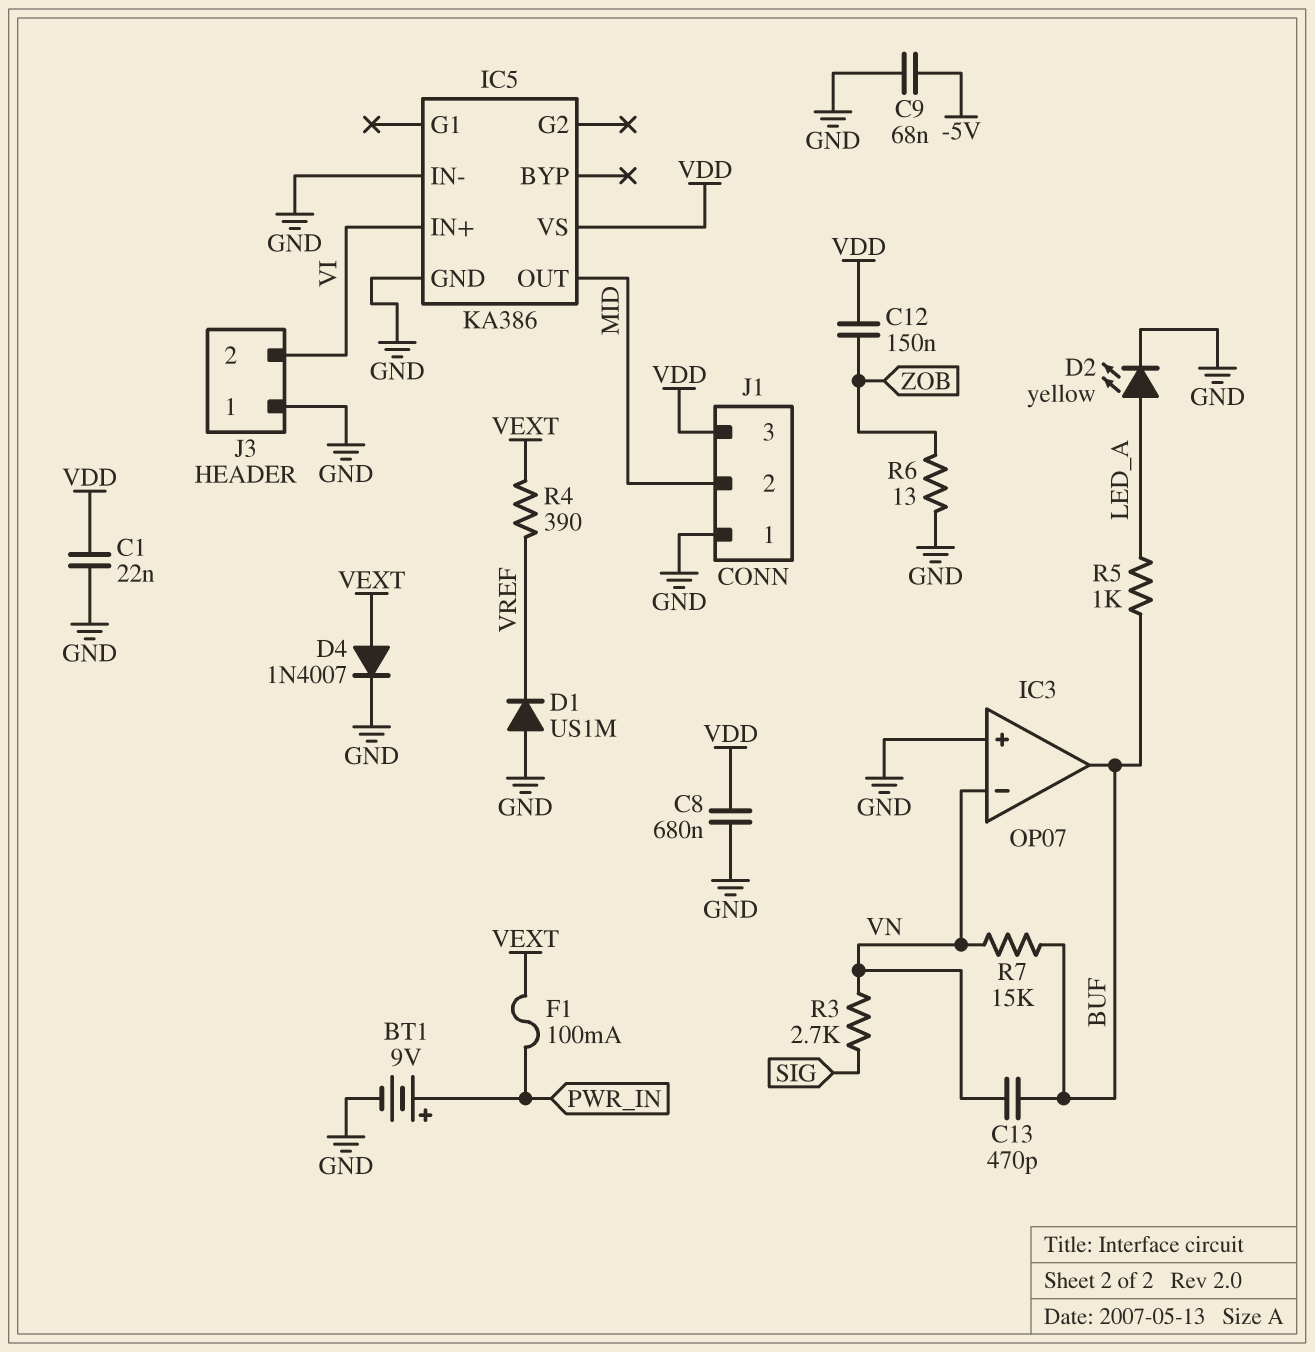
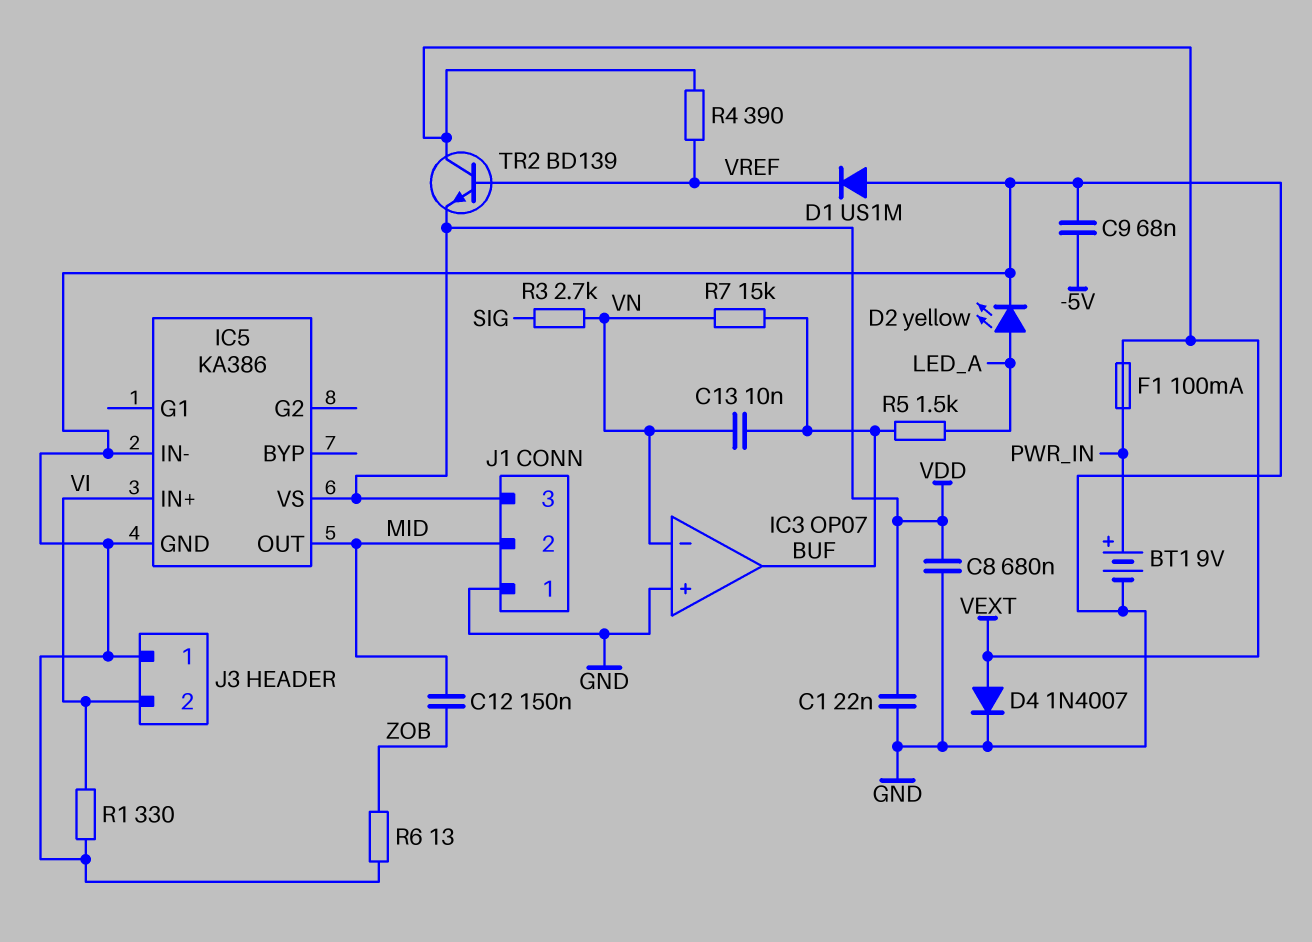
C12: 150nF (VDD, ZOB) -> 150nF (MID, ZOB)
C13: 470pF (BUF, VN) -> 10nF (BUF, VN)
R1: none -> 330 (GND, VI)
R5: 1k (BUF, LED_A) -> 1.5k (BUF, LED_A)
TR2: none -> NPN BD139 (B VREF, C VEXT, E VDD)

